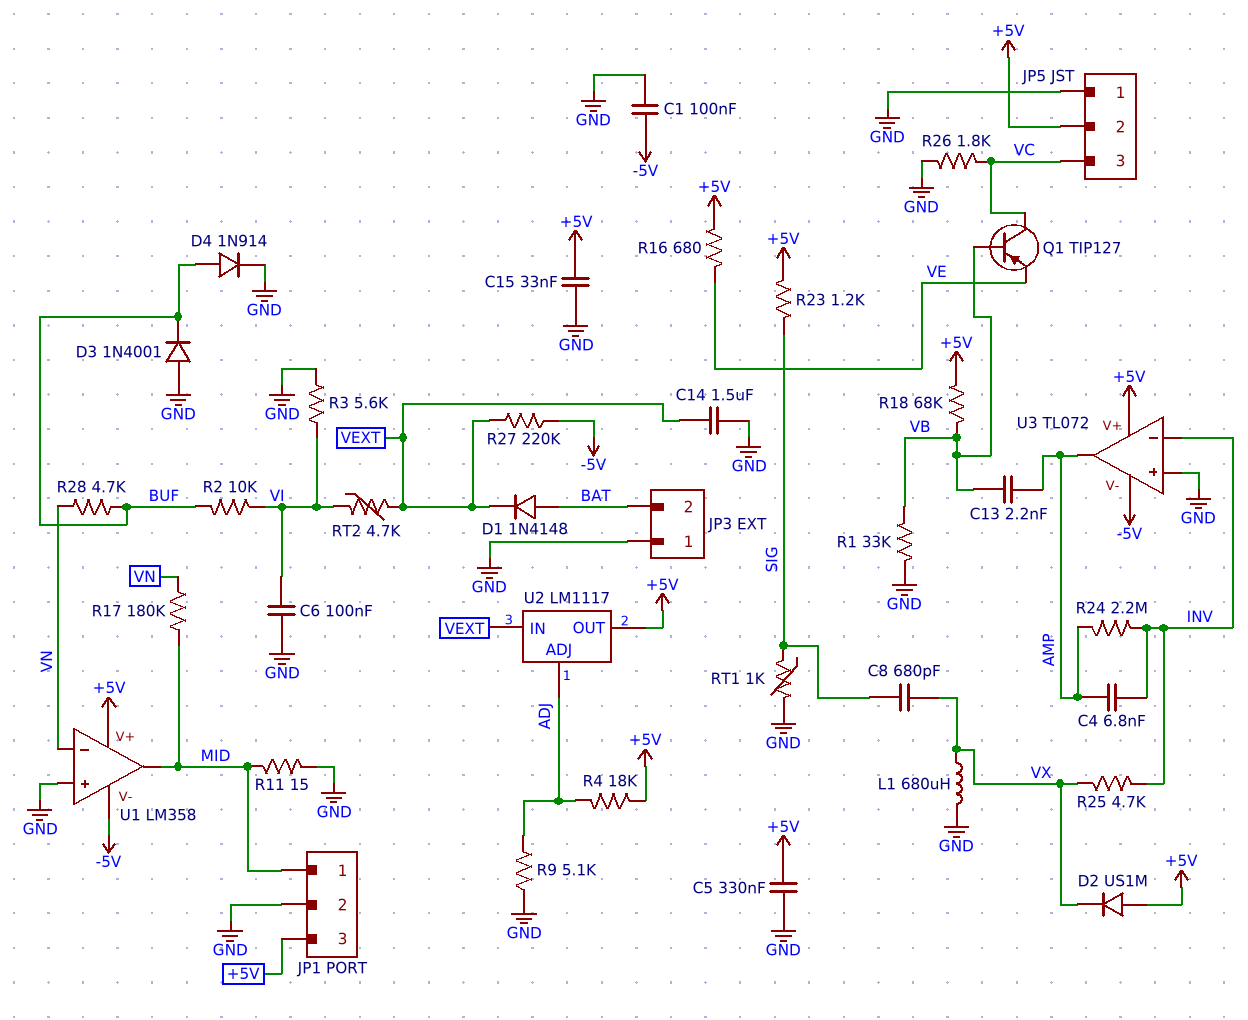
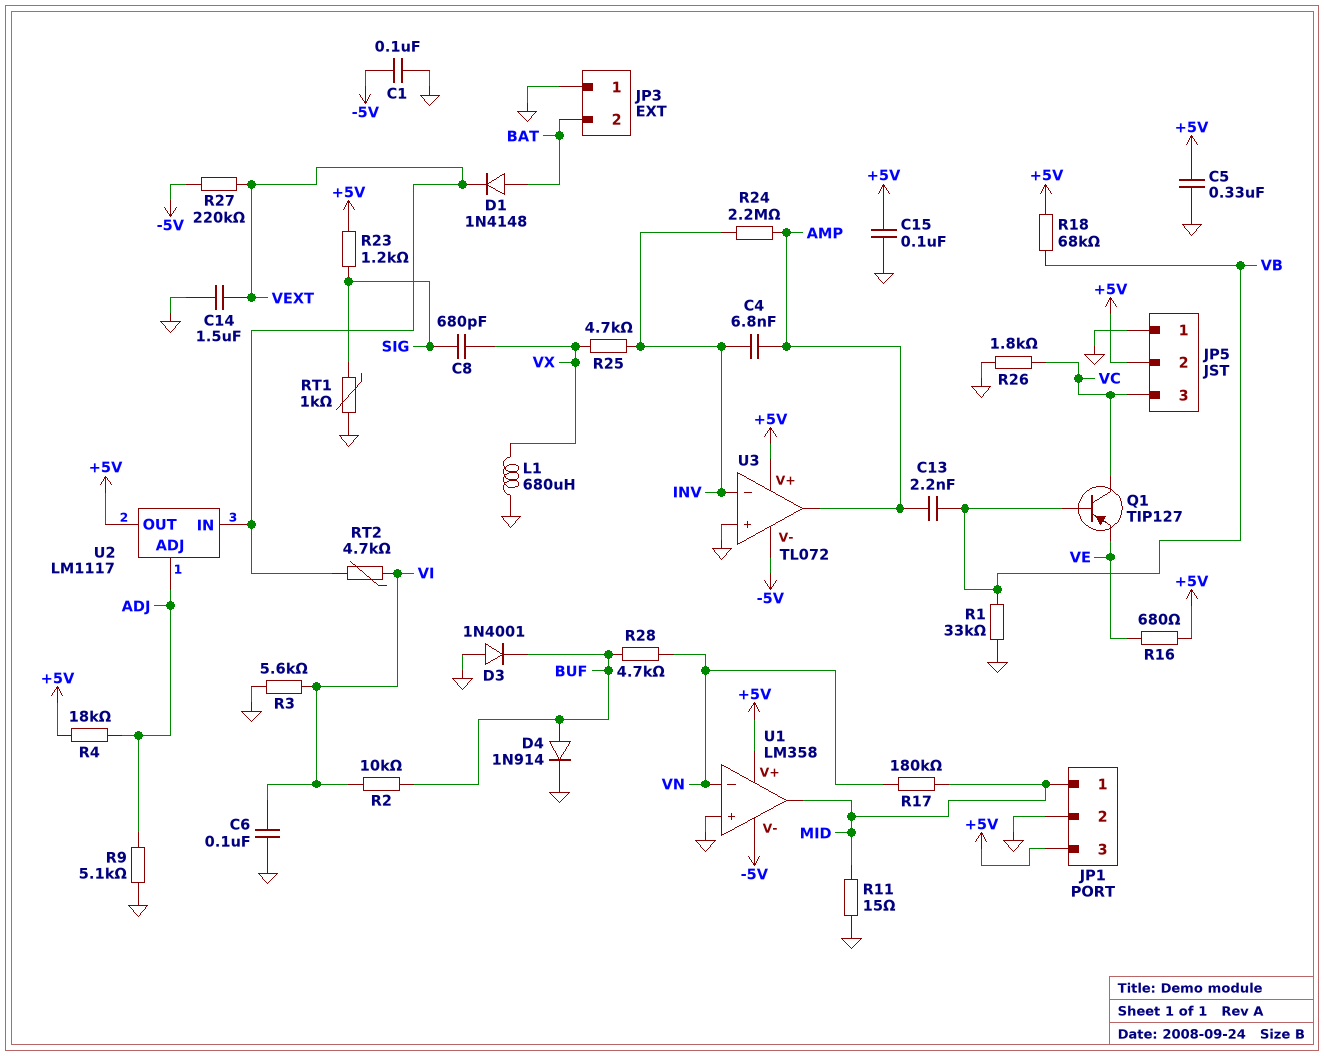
C15: 33nF (+5V, GND) -> 100nF (+5V, GND)
D2: diode US1M (A +5V, K VX) -> none

